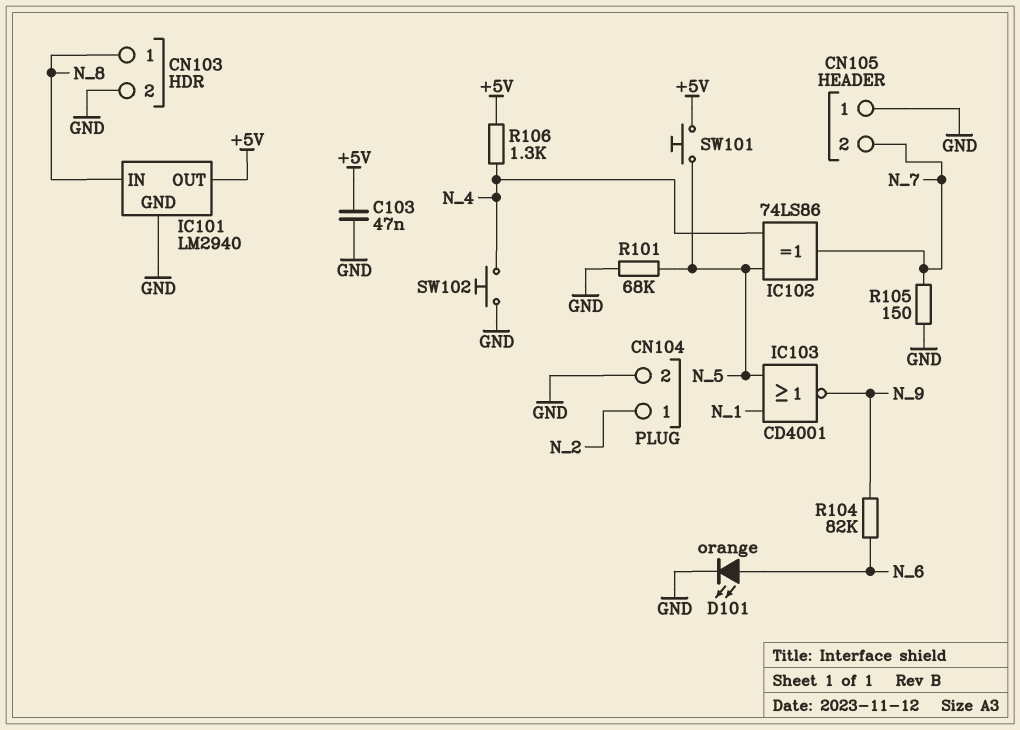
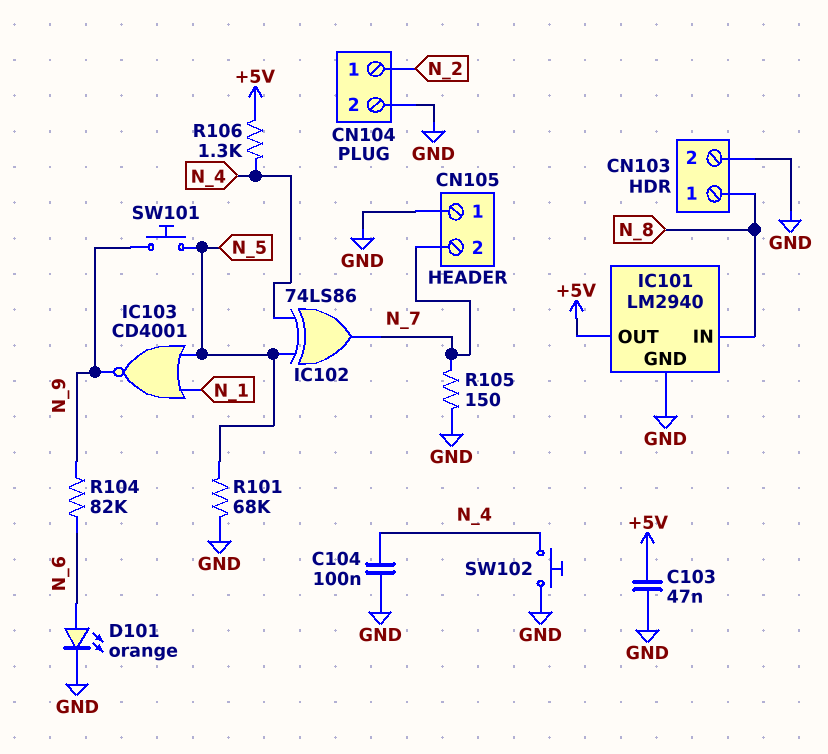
C104: none -> 100nF (GND, N_4)
SW101: button (+5V, N_5) -> button (N_5, N_9)

